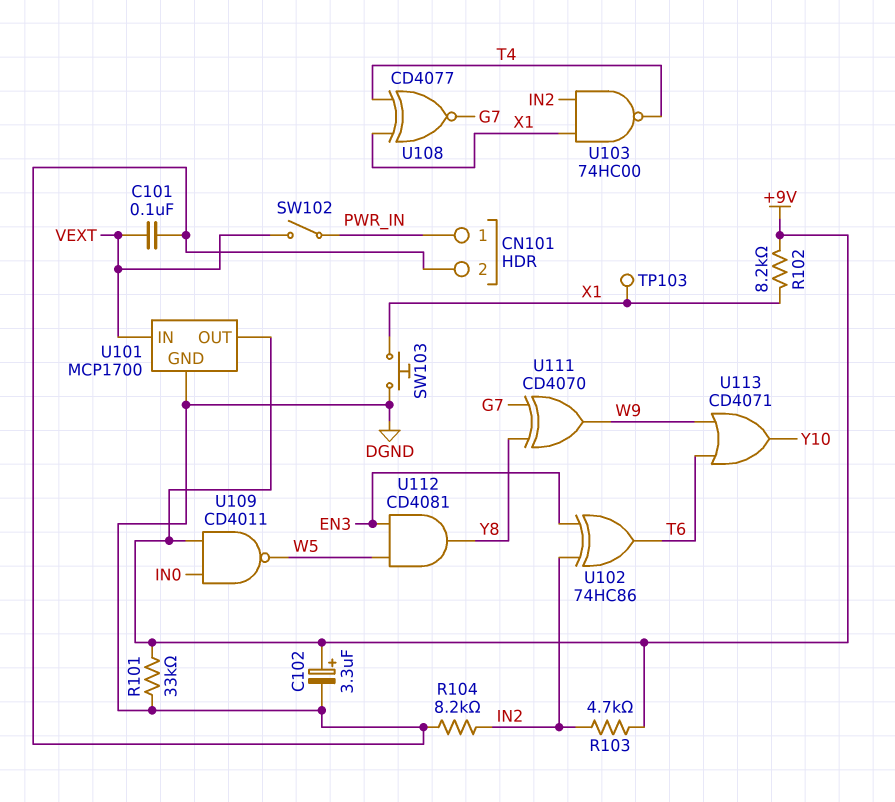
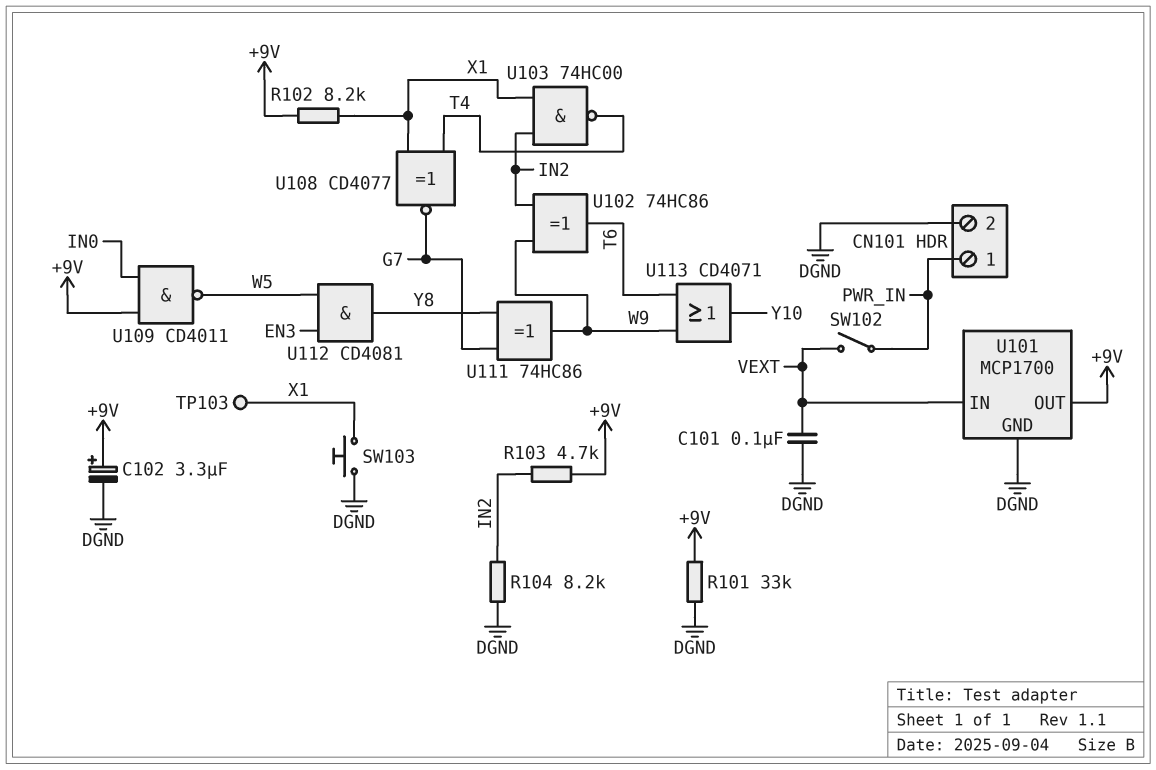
U102: XOR 74HC86 (in EN3, in IN2, out T6) -> XOR 74HC86 (in IN2, in W9, out T6)
U111: XOR CD4070 (in G7, in Y8, out W9) -> XOR 74HC86 (in G7, in Y8, out W9)

